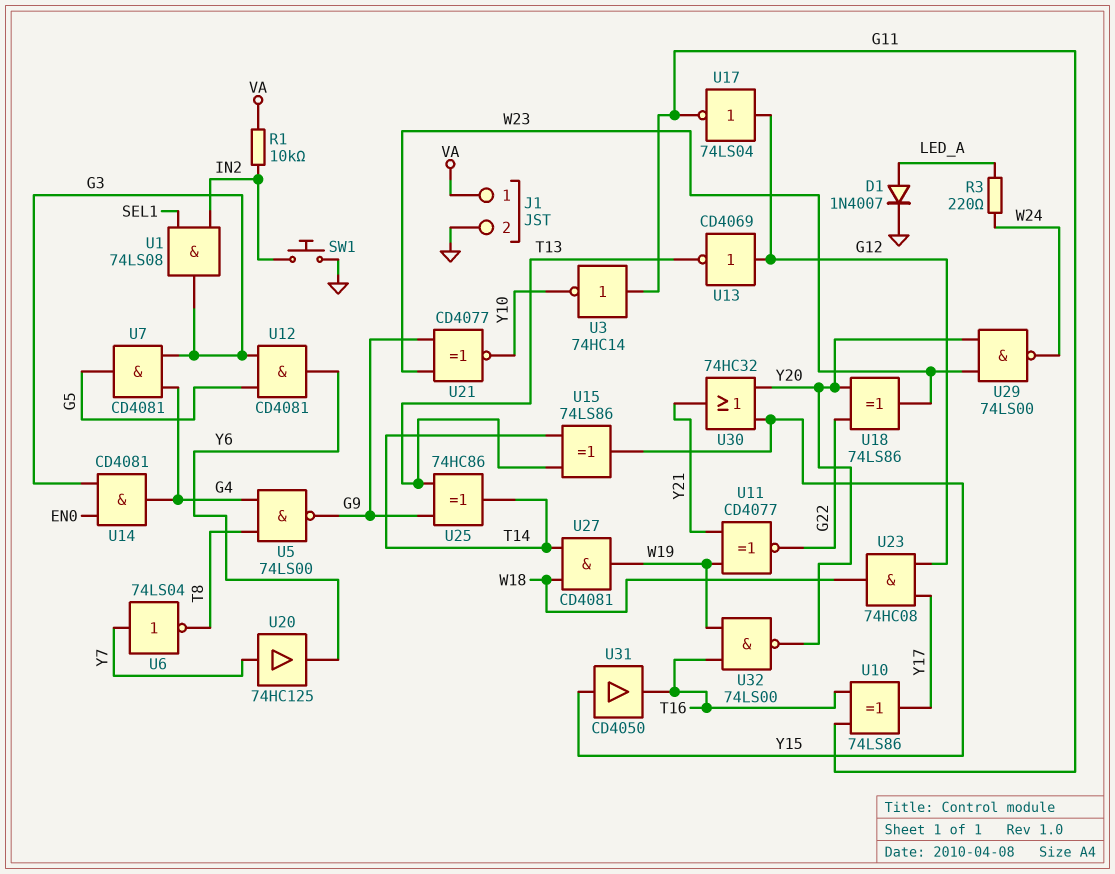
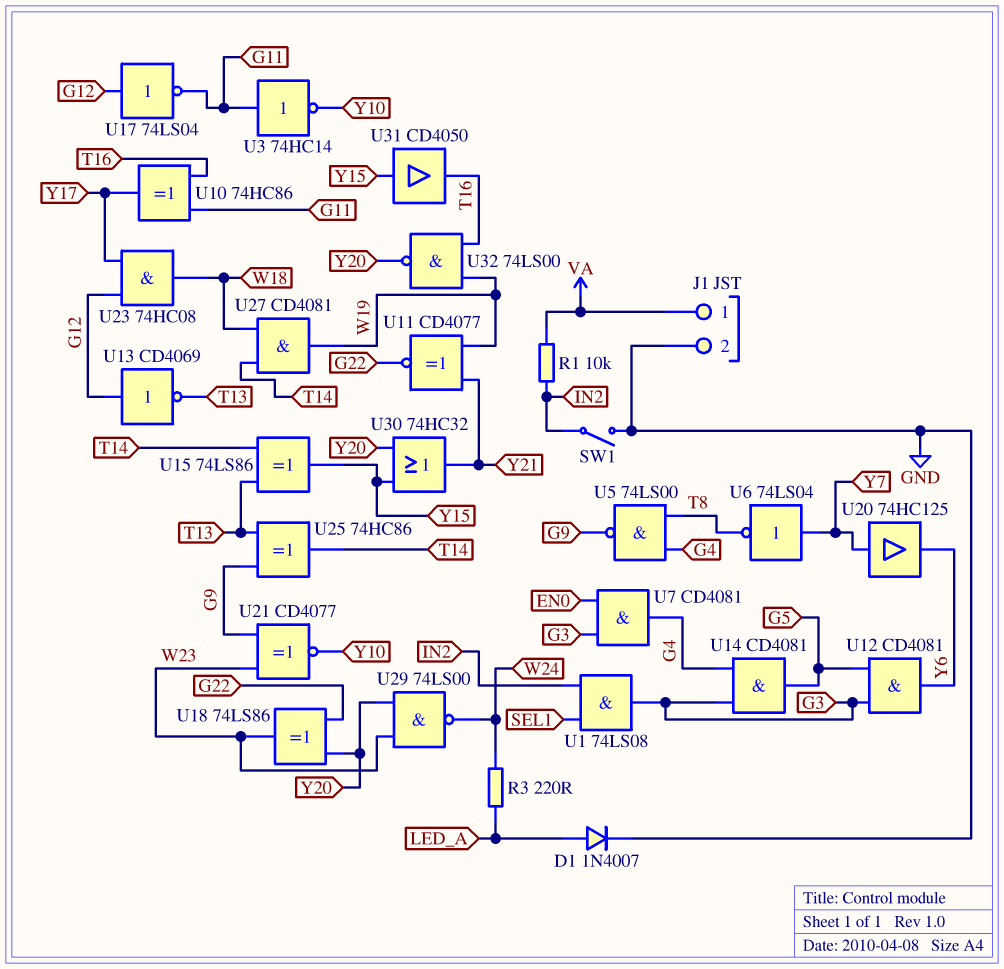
SW1: button (GND, IN2) -> switch (GND, IN2)
U7: AND CD4081 (in G3, in G4, out G5) -> AND CD4081 (in EN0, in G3, out G4)
U10: XOR 74LS86 (in G11, in T16, out Y17) -> XOR 74HC86 (in G11, in T16, out Y17)
U14: AND CD4081 (in EN0, in G3, out G4) -> AND CD4081 (in G3, in G4, out G5)

